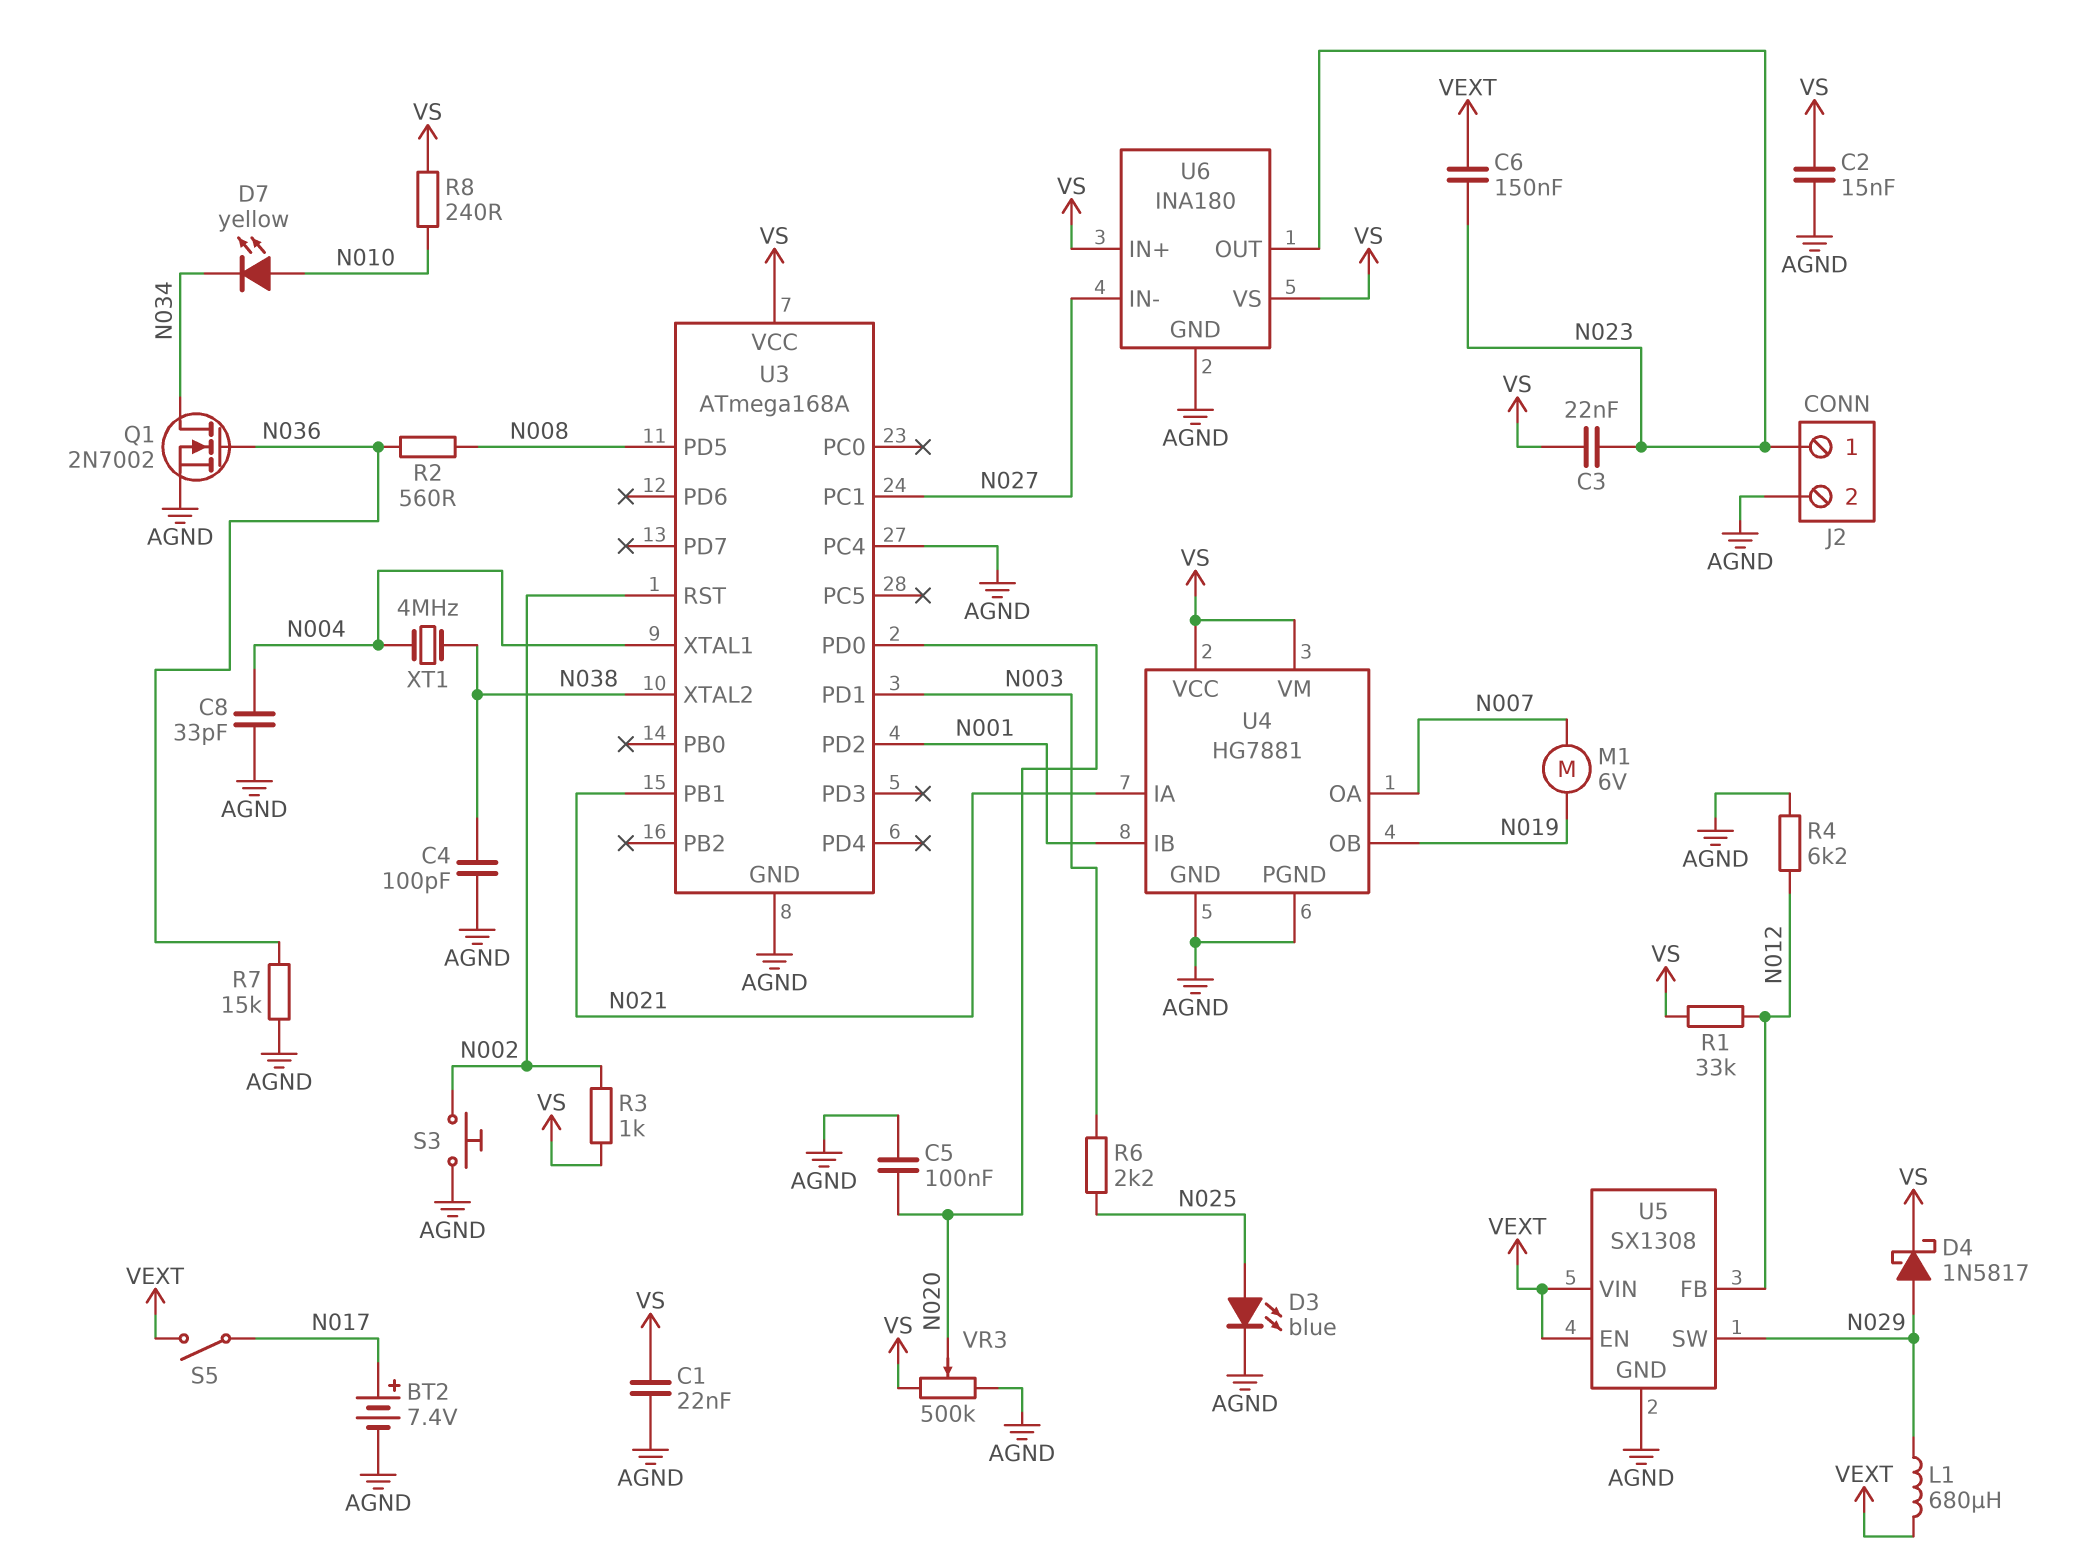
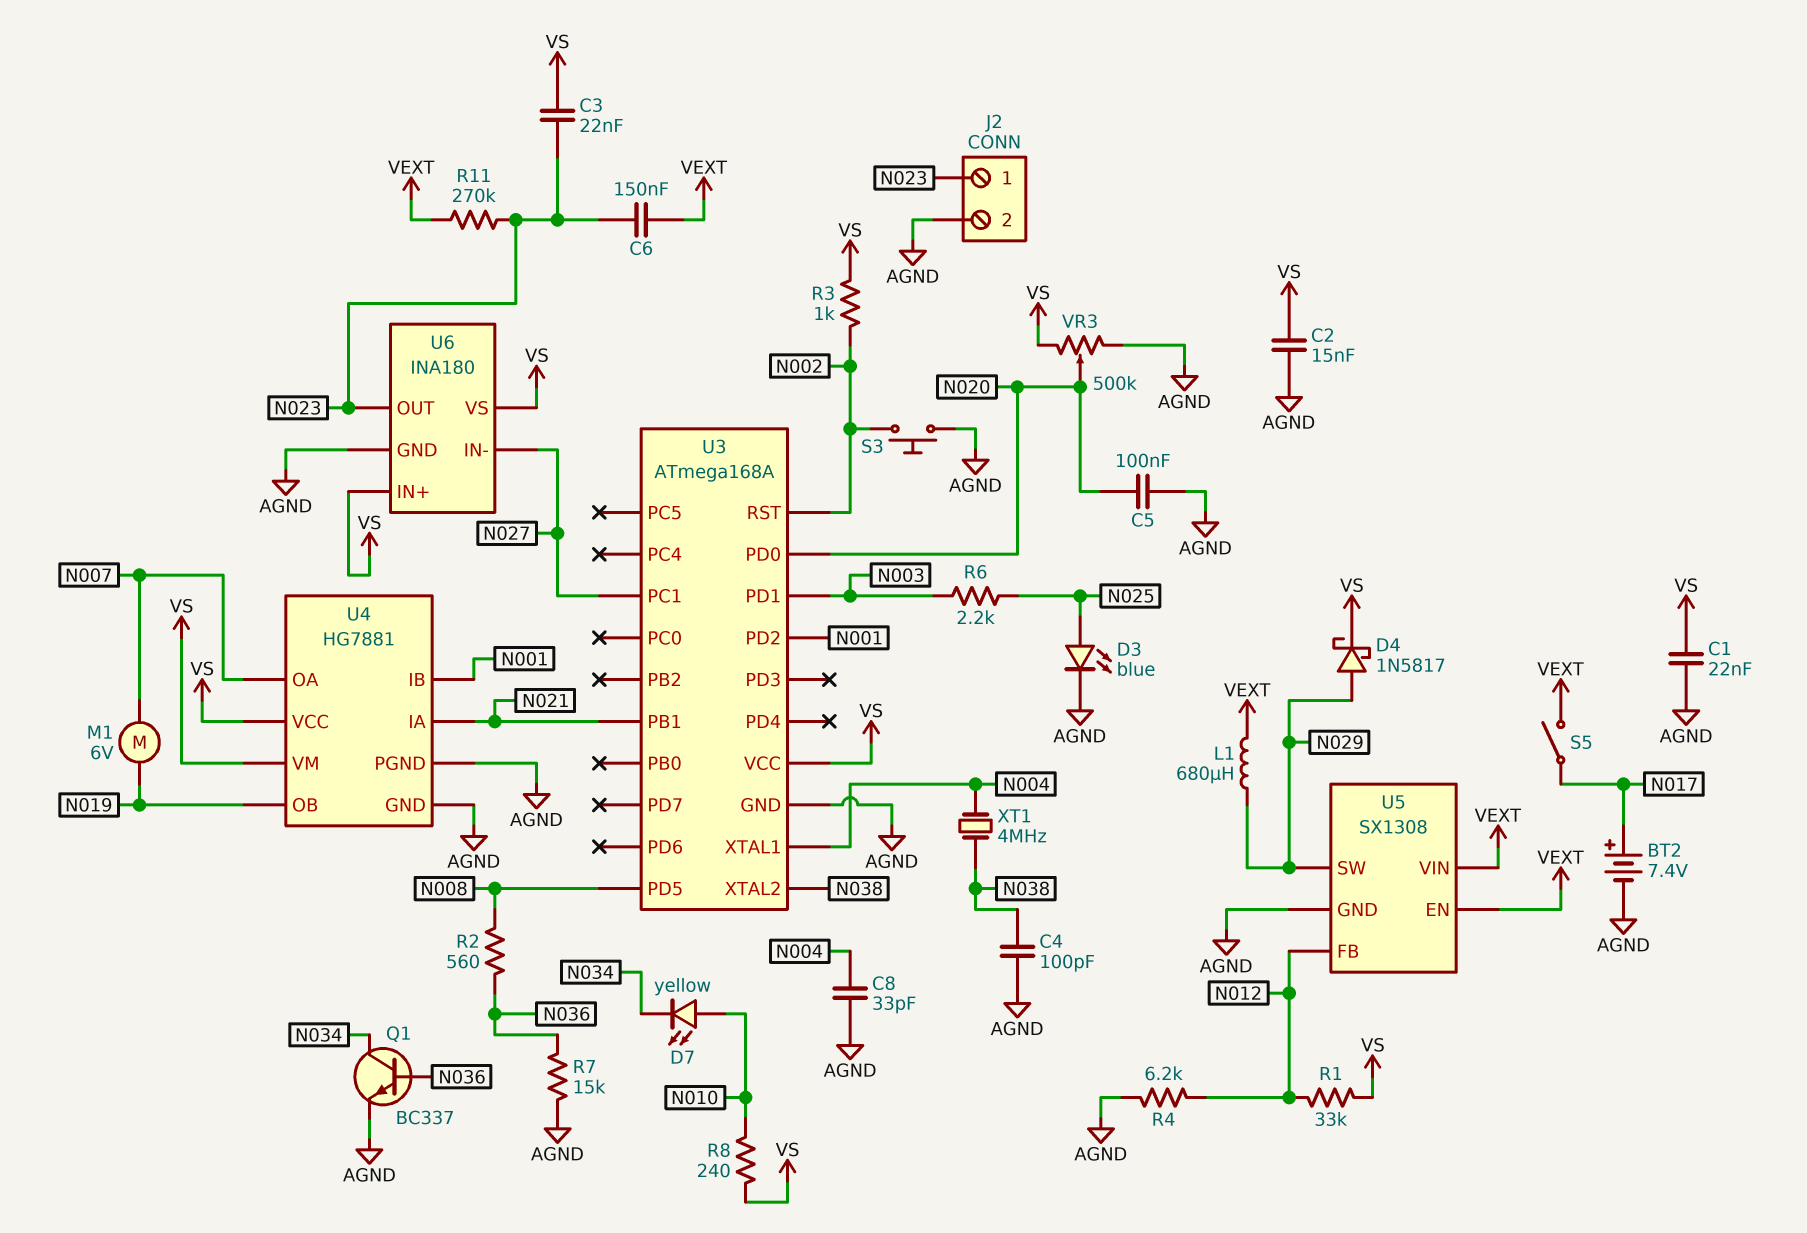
Q1: NMOS 2N7002 (G N036, D N034, S AGND) -> NPN BC337 (B N036, C N034, E AGND)
R11: none -> 270k (N023, VEXT)
U3 pin PC4: AGND -> none

